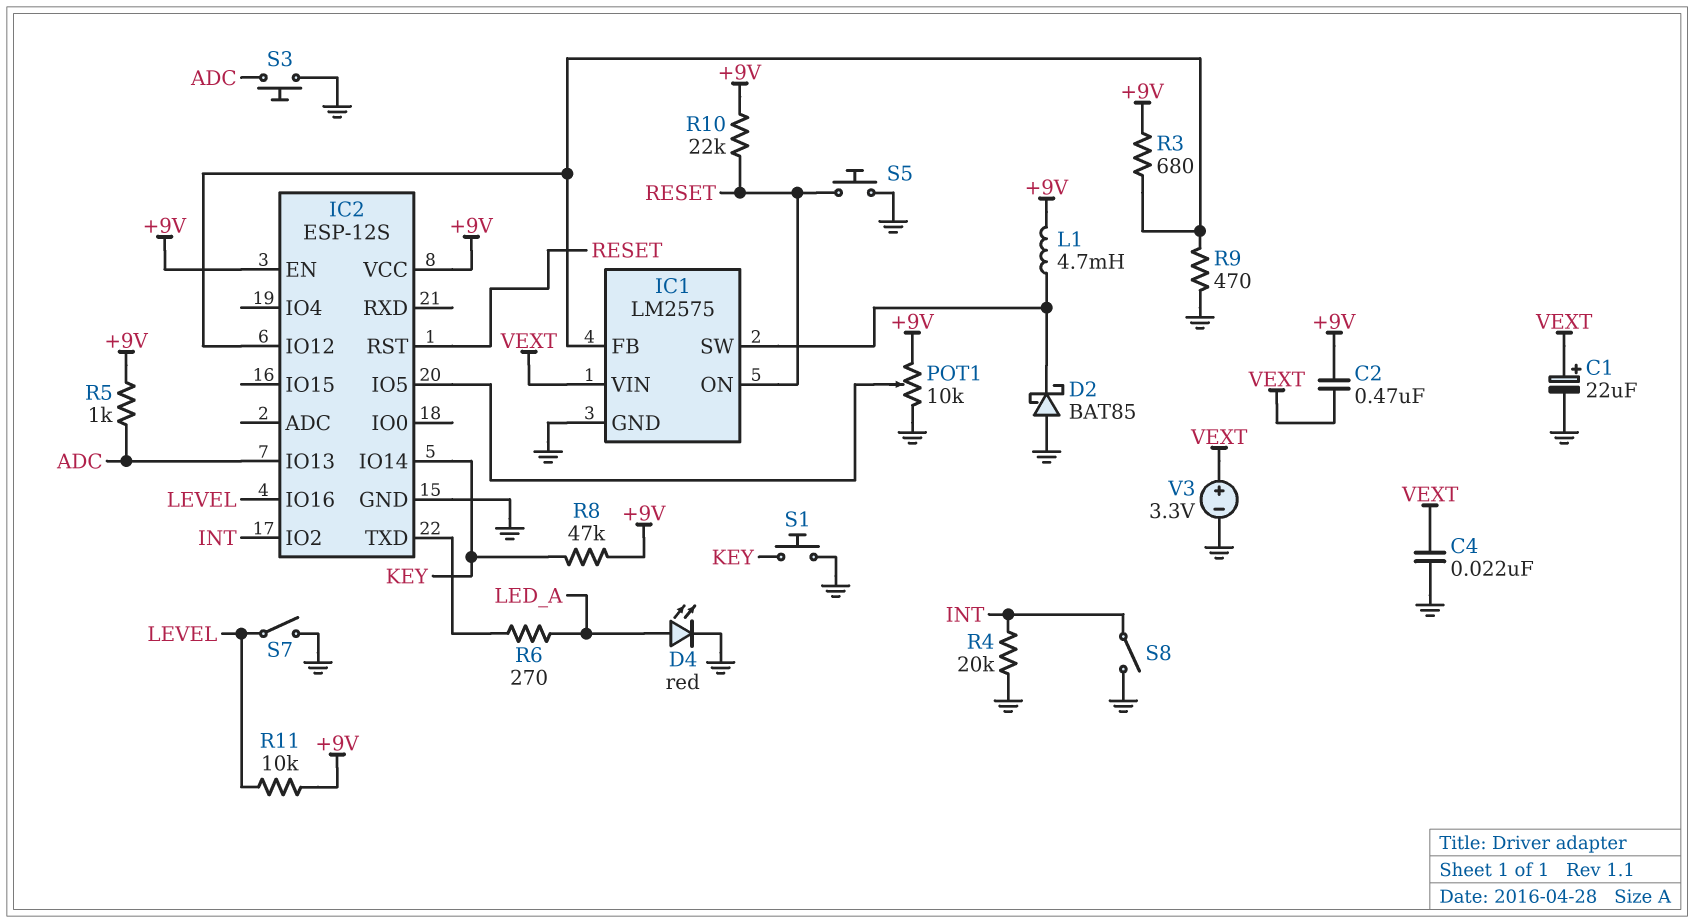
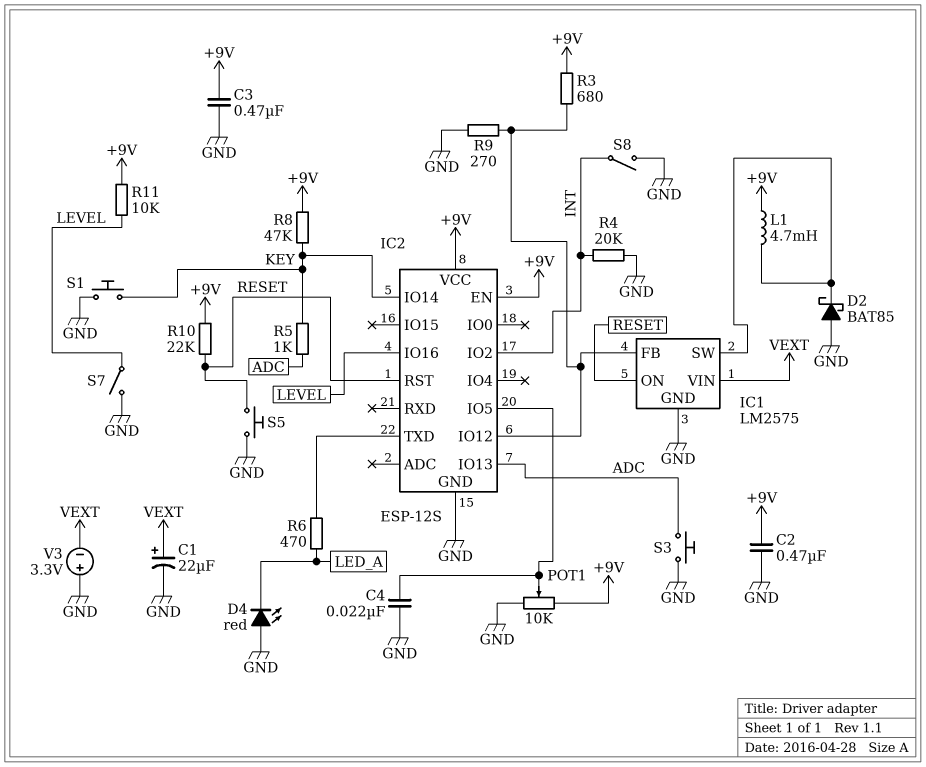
C2: 470nF (+9V, VEXT) -> 470nF (+9V, GND)
C3: none -> 470nF (+9V, GND)
C4: 22nF (GND, VEXT) -> 22nF (GND, IC2/IO5)
D4: LED red (A LED_A, K GND) -> LED red (A GND, K LED_A)
R5: 1k (+9V, ADC) -> 1k (ADC, KEY)
R6: 270 (IC2/TXD, LED_A) -> 470 (IC2/TXD, LED_A)
R9: 470 (GND, IC1/FB) -> 270 (GND, IC1/FB)
V3: 3.3V (plus VEXT, minus GND) -> 3.3V (plus GND, minus VEXT)

